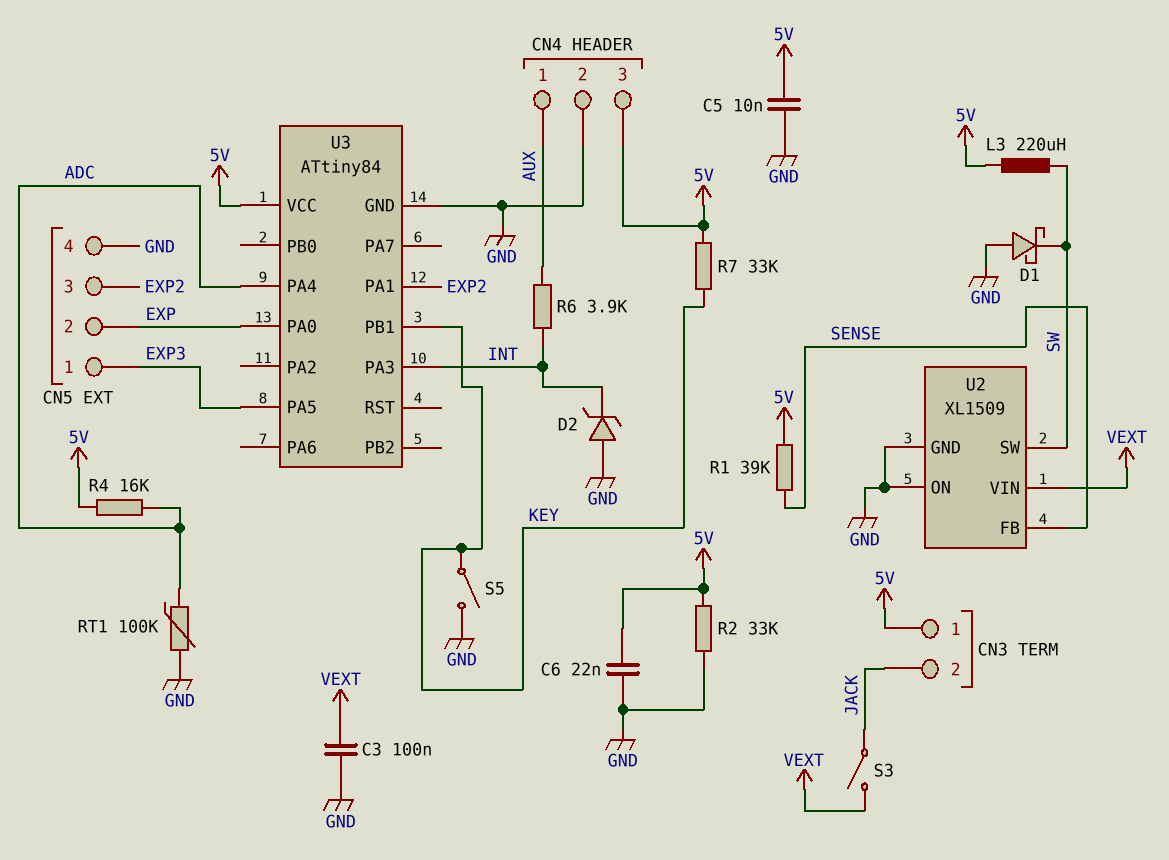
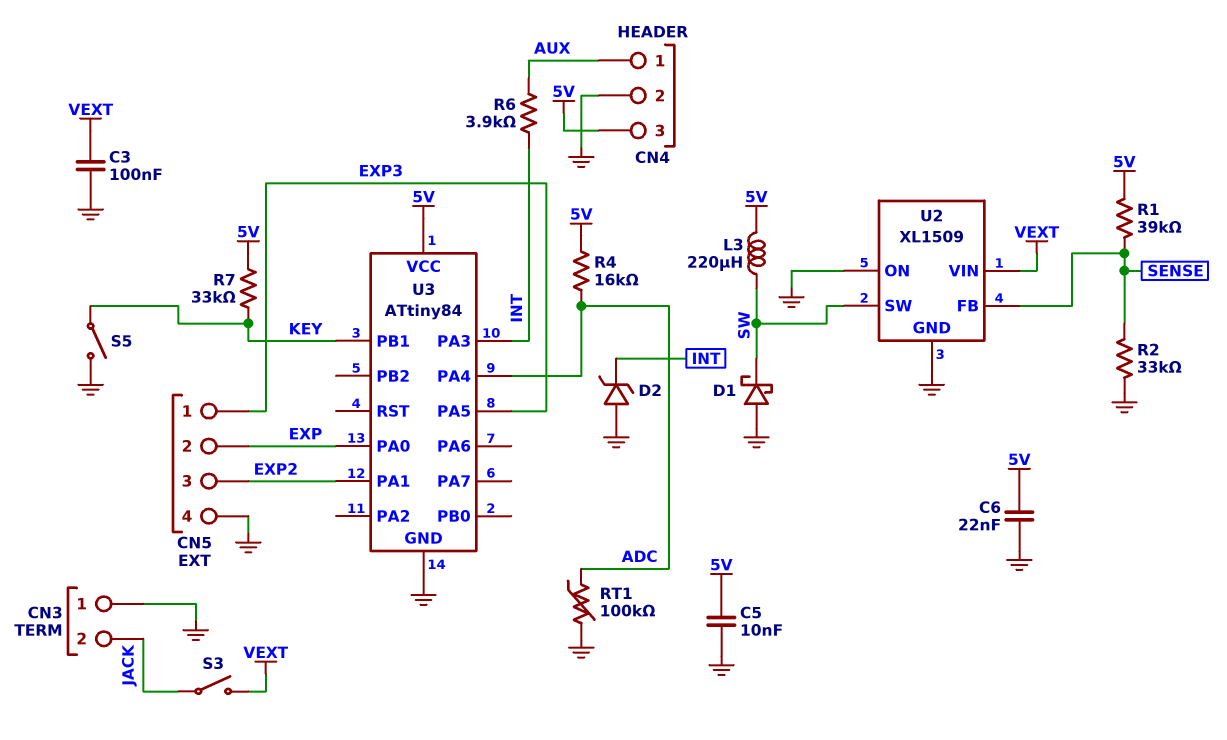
CN3 pin 1: 5V -> GND
R2: 33k (5V, GND) -> 33k (GND, SENSE)

